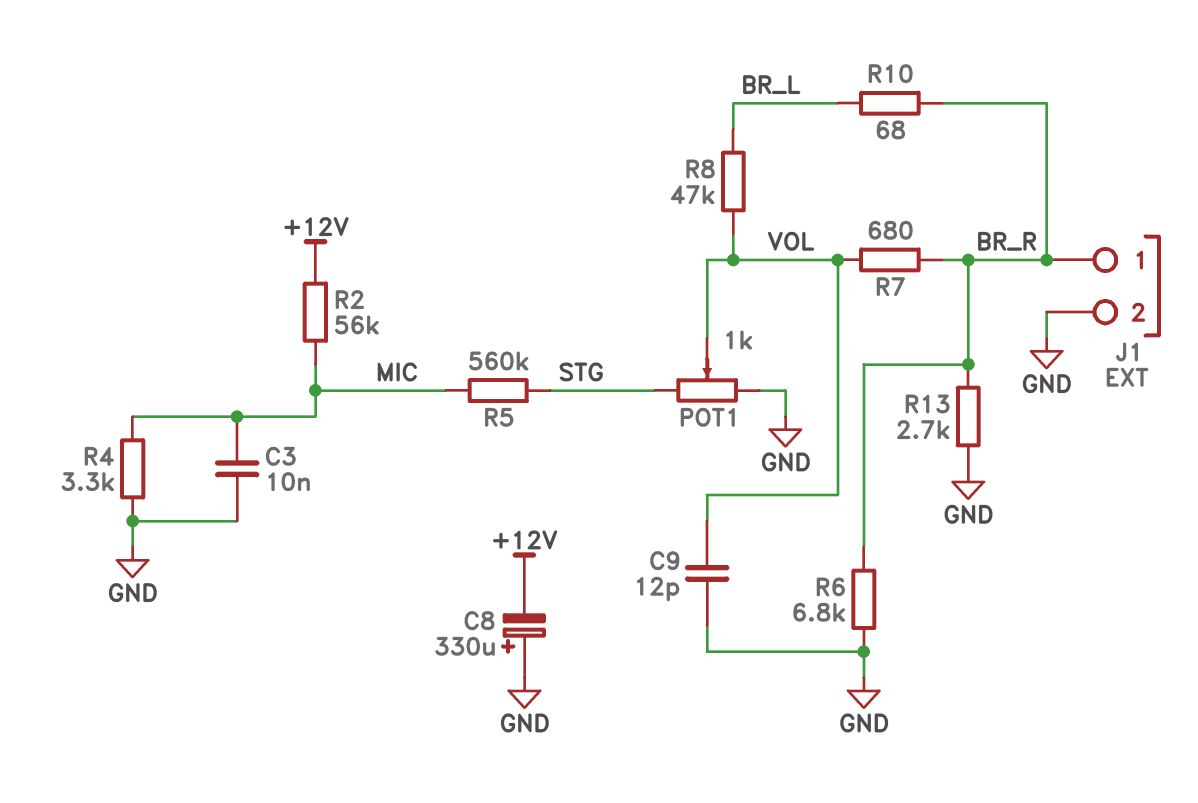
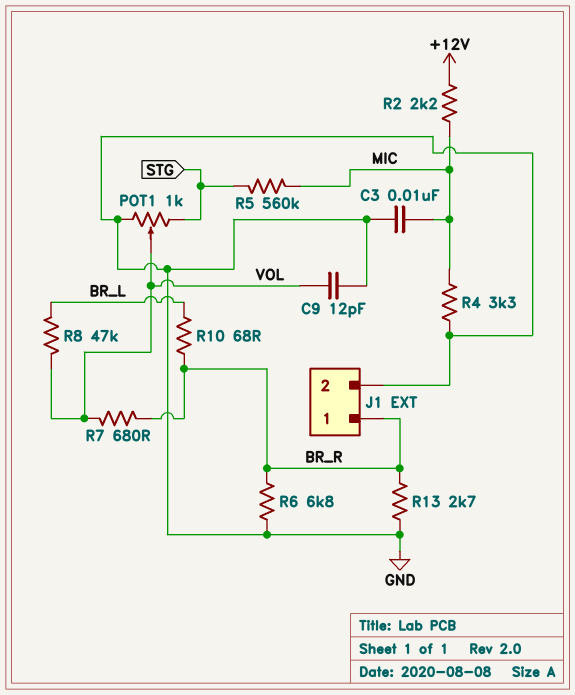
C8: 330uF (plus GND, minus +12V) -> none
R2: 56k (+12V, MIC) -> 2.2k (+12V, MIC)

